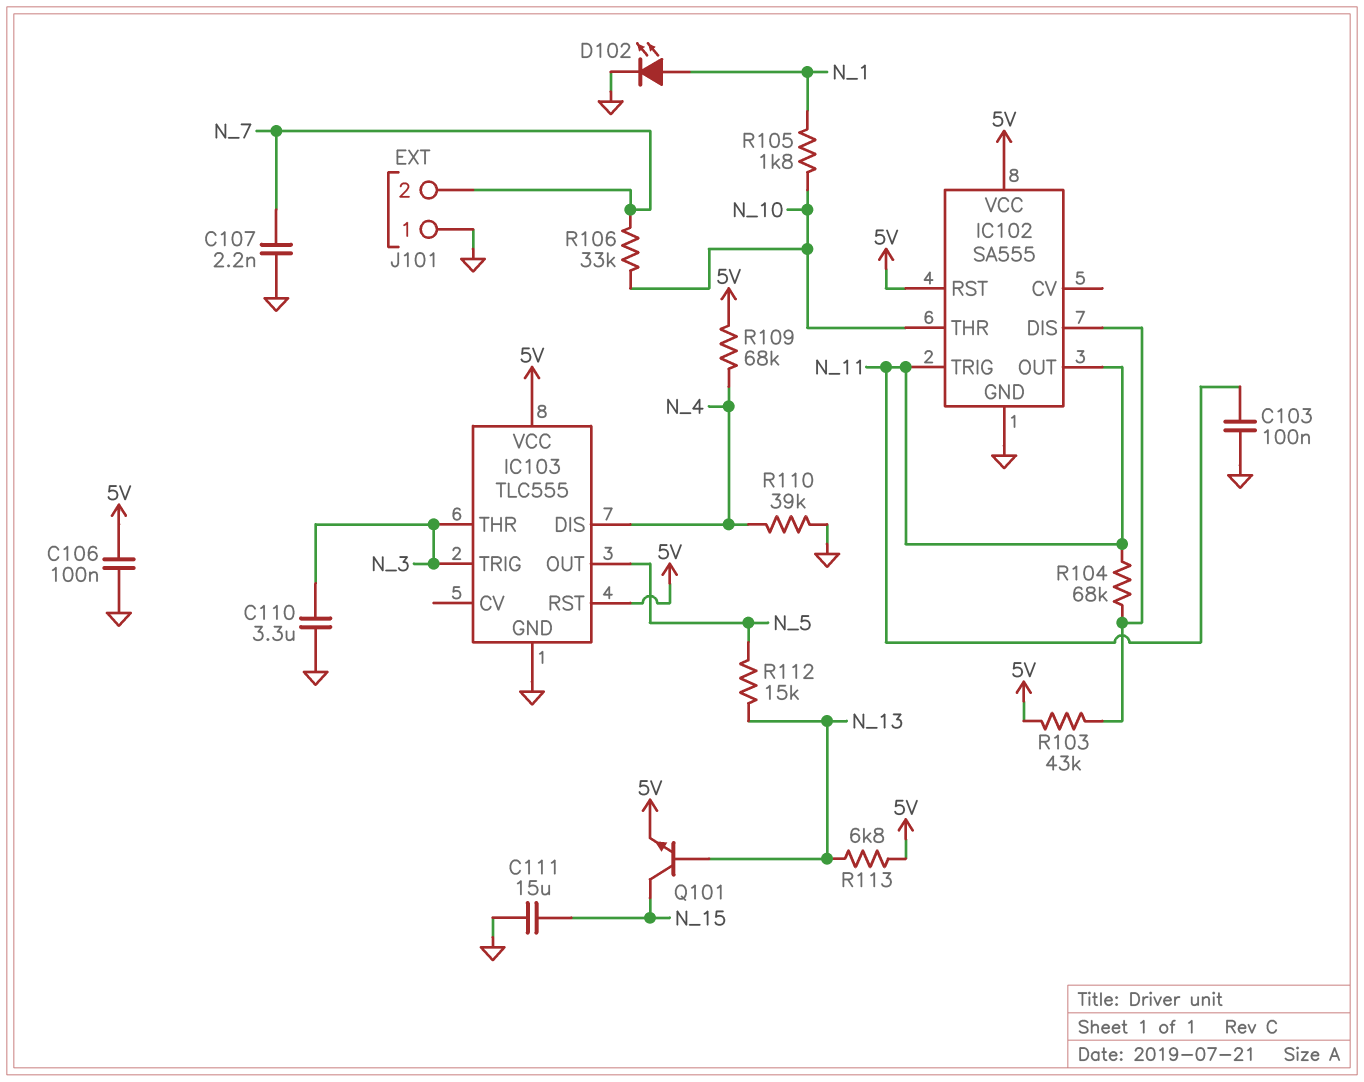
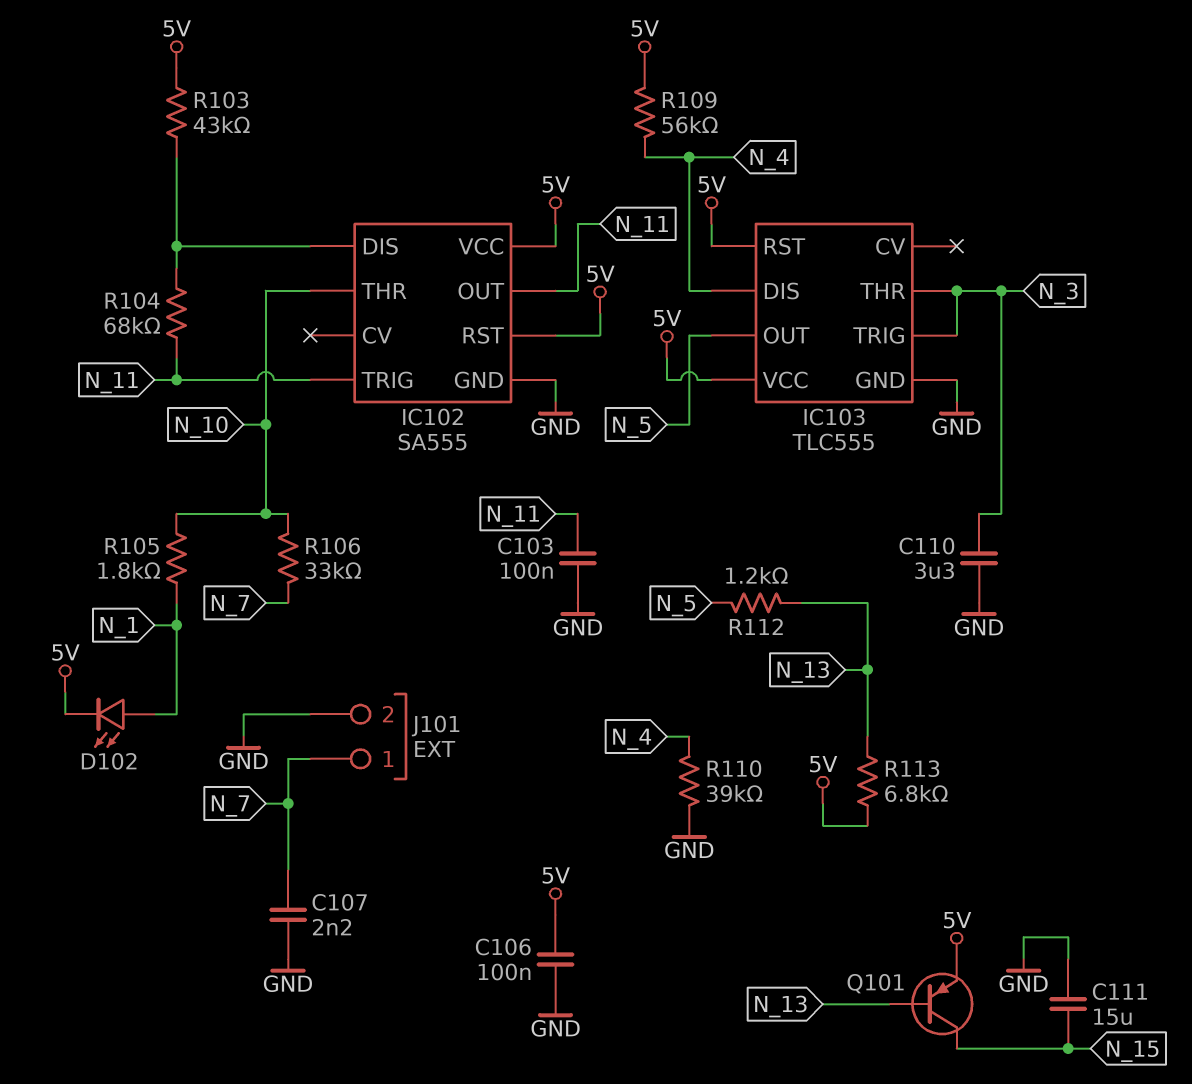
D102: LED (A N_1, K GND) -> LED (A N_1, K 5V)
J101 pin 1: GND -> N_7
J101 pin 2: N_7 -> GND
Q101: NPN (B N_13, C N_15, E 5V) -> PNP (B N_13, C N_15, E 5V)
R109: 68k (5V, N_4) -> 56k (5V, N_4)
R112: 15k (N_5, N_13) -> 1.2k (N_5, N_13)

